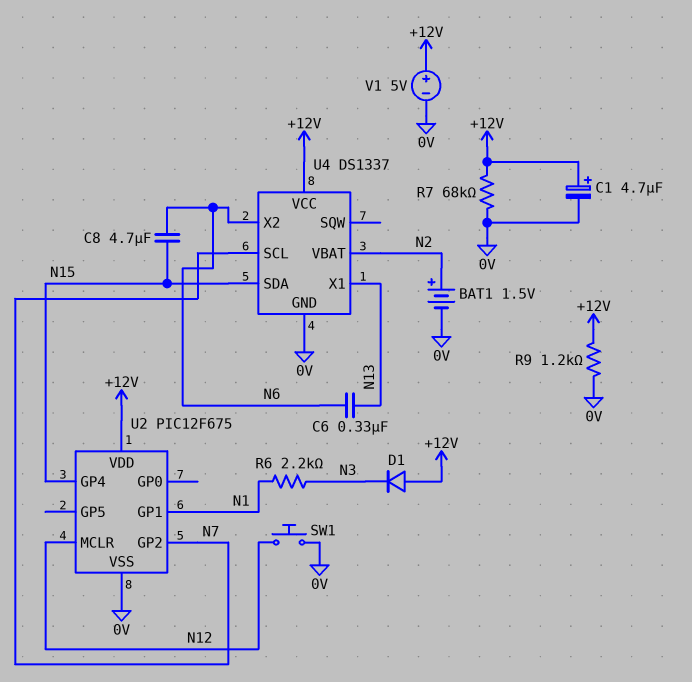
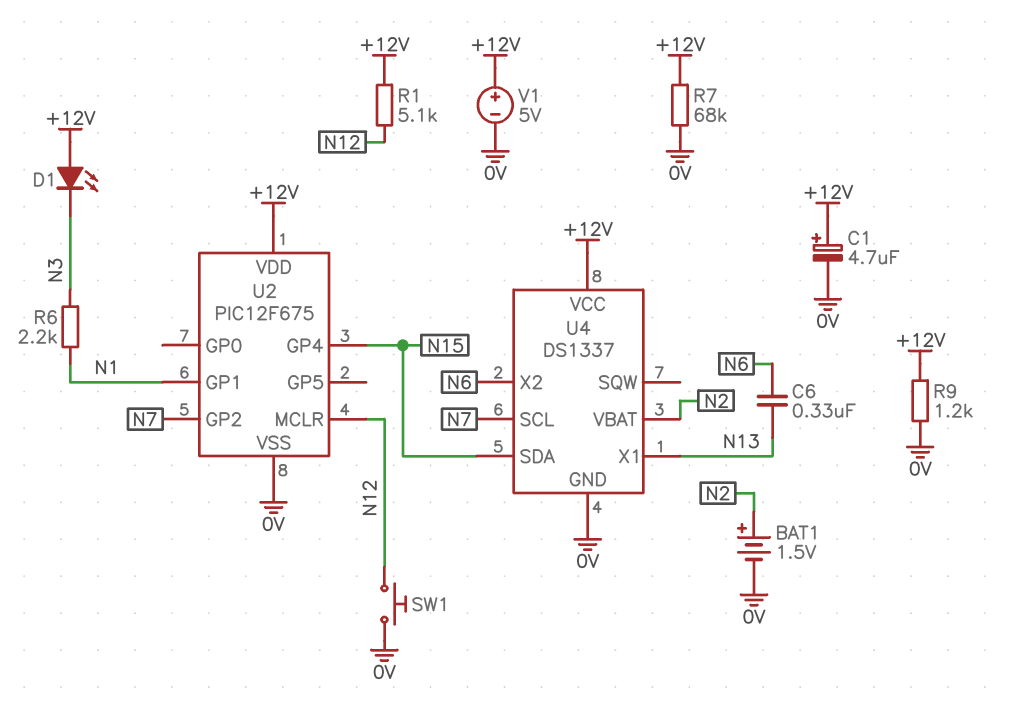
C8: 4.7uF (N6, N15) -> none
D1: diode (A +12V, K N3) -> LED (A +12V, K N3)
R1: none -> 5.1k (+12V, N12)

